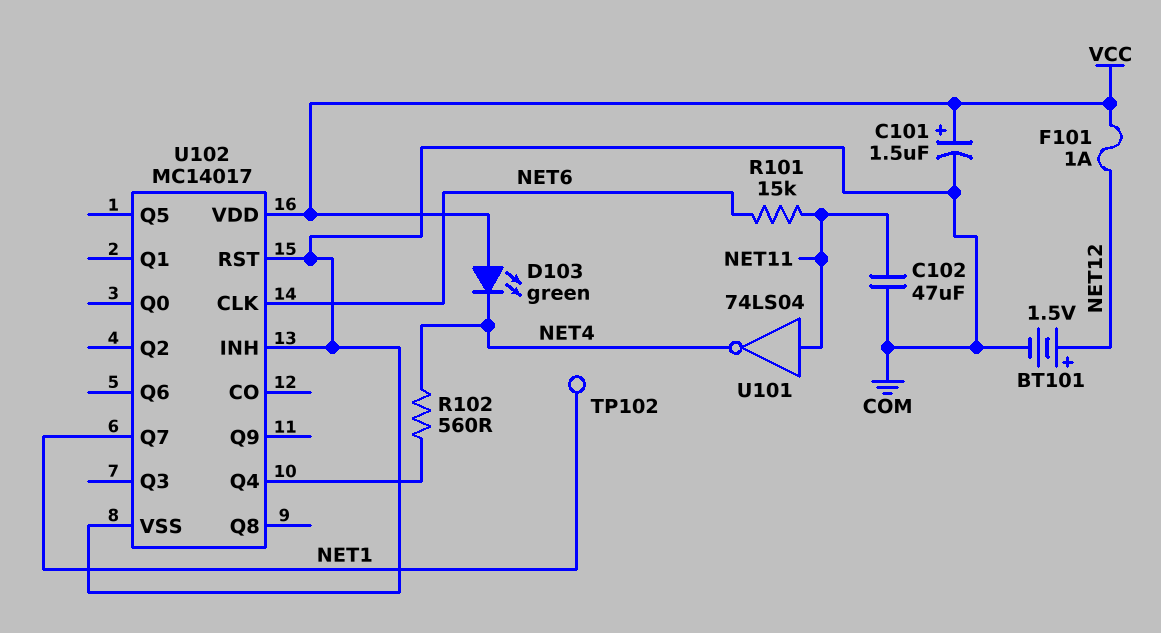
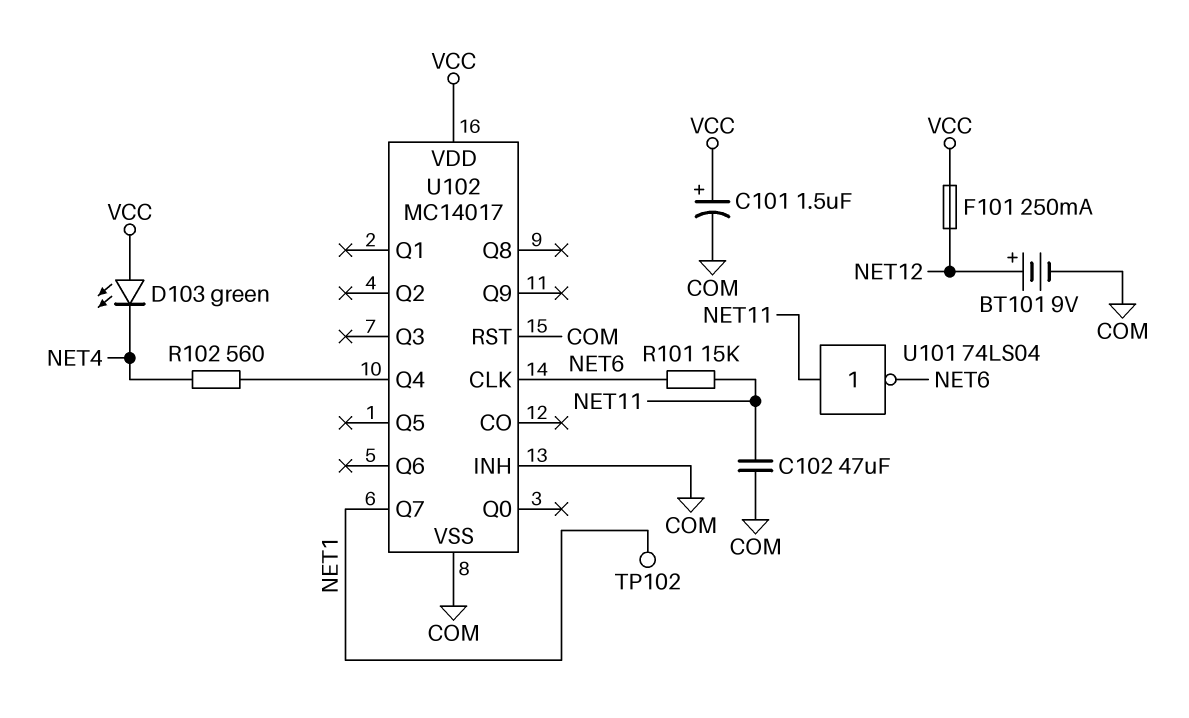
BT101: 1.5V (plus NET12, minus COM) -> 9V (plus NET12, minus COM)
F101: 1A (NET12, VCC) -> 250mA (NET12, VCC)
U101: NOT 74LS04 (in NET11, out NET4) -> NOT 74LS04 (in NET11, out NET6)

